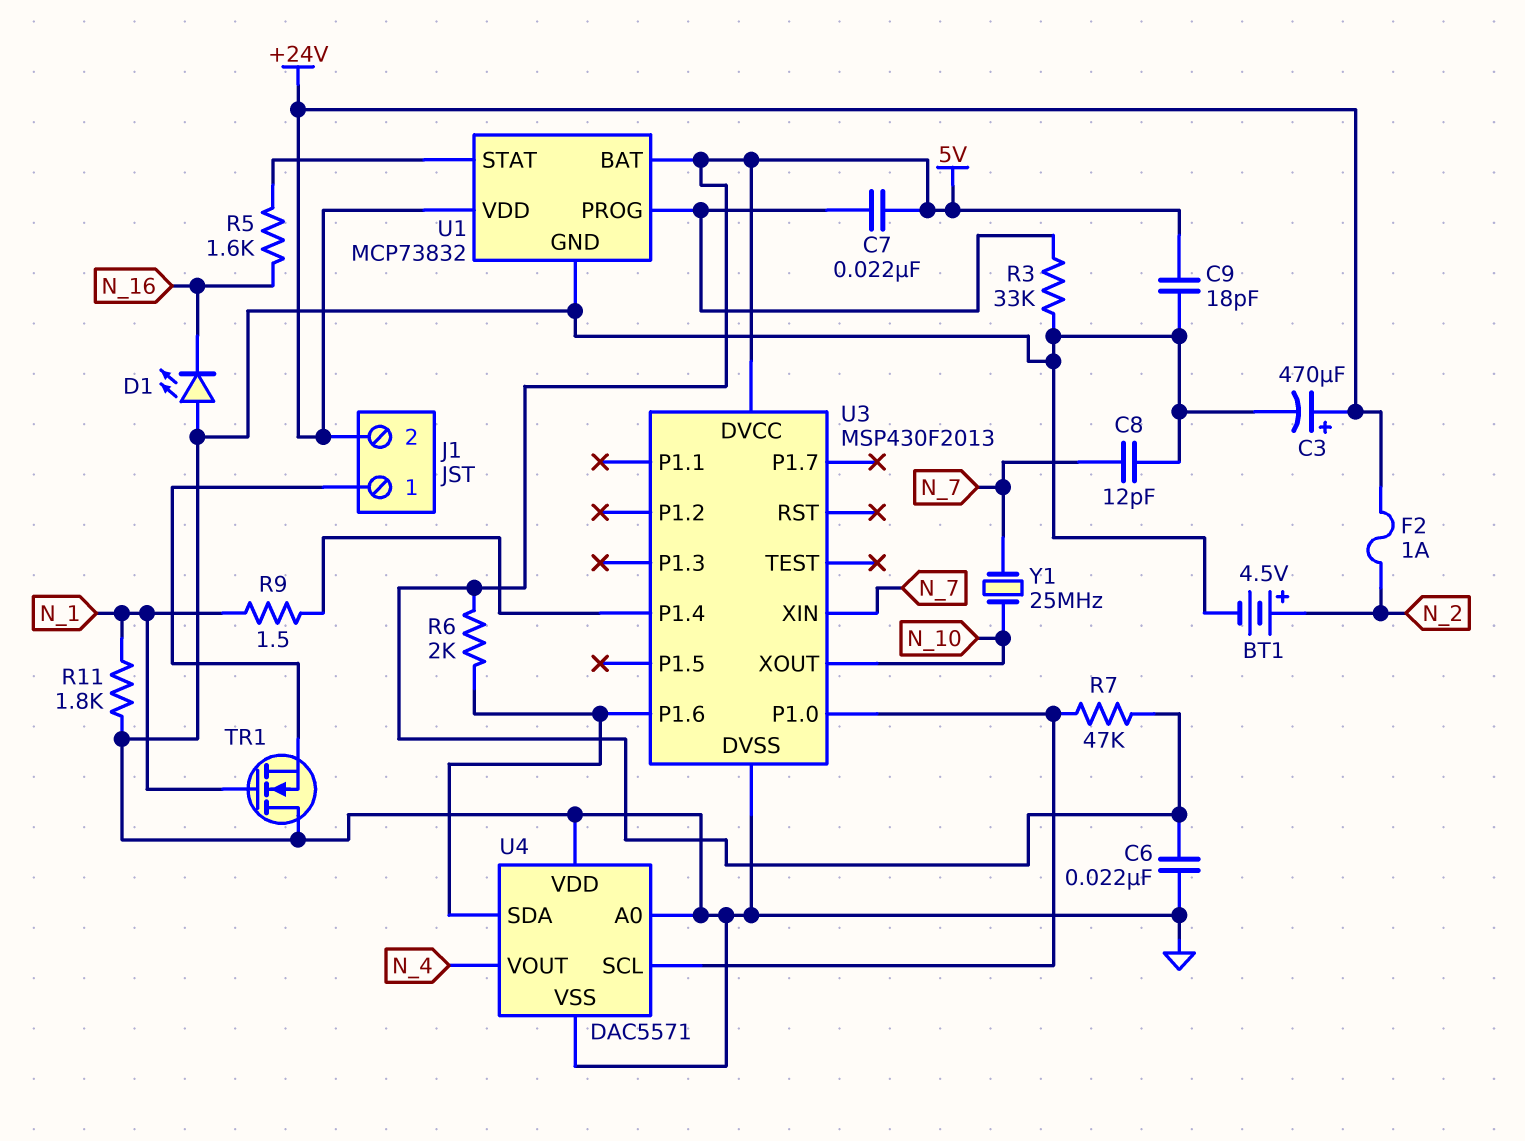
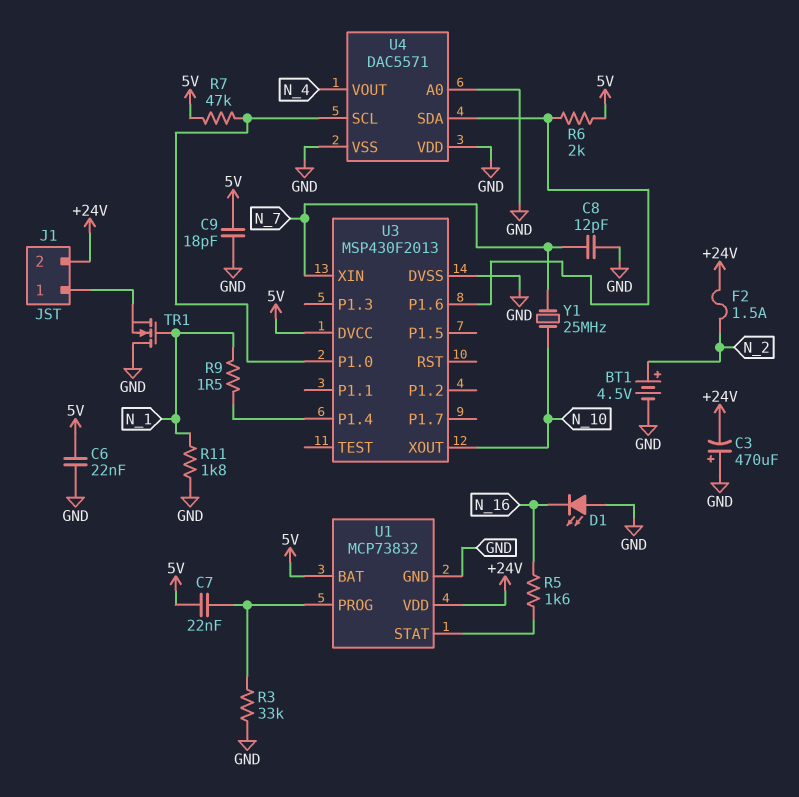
C3: 470uF (plus +24V, minus GND) -> 470uF (plus GND, minus +24V)
F2: 1A (+24V, N_2) -> 1.5A (+24V, N_2)

